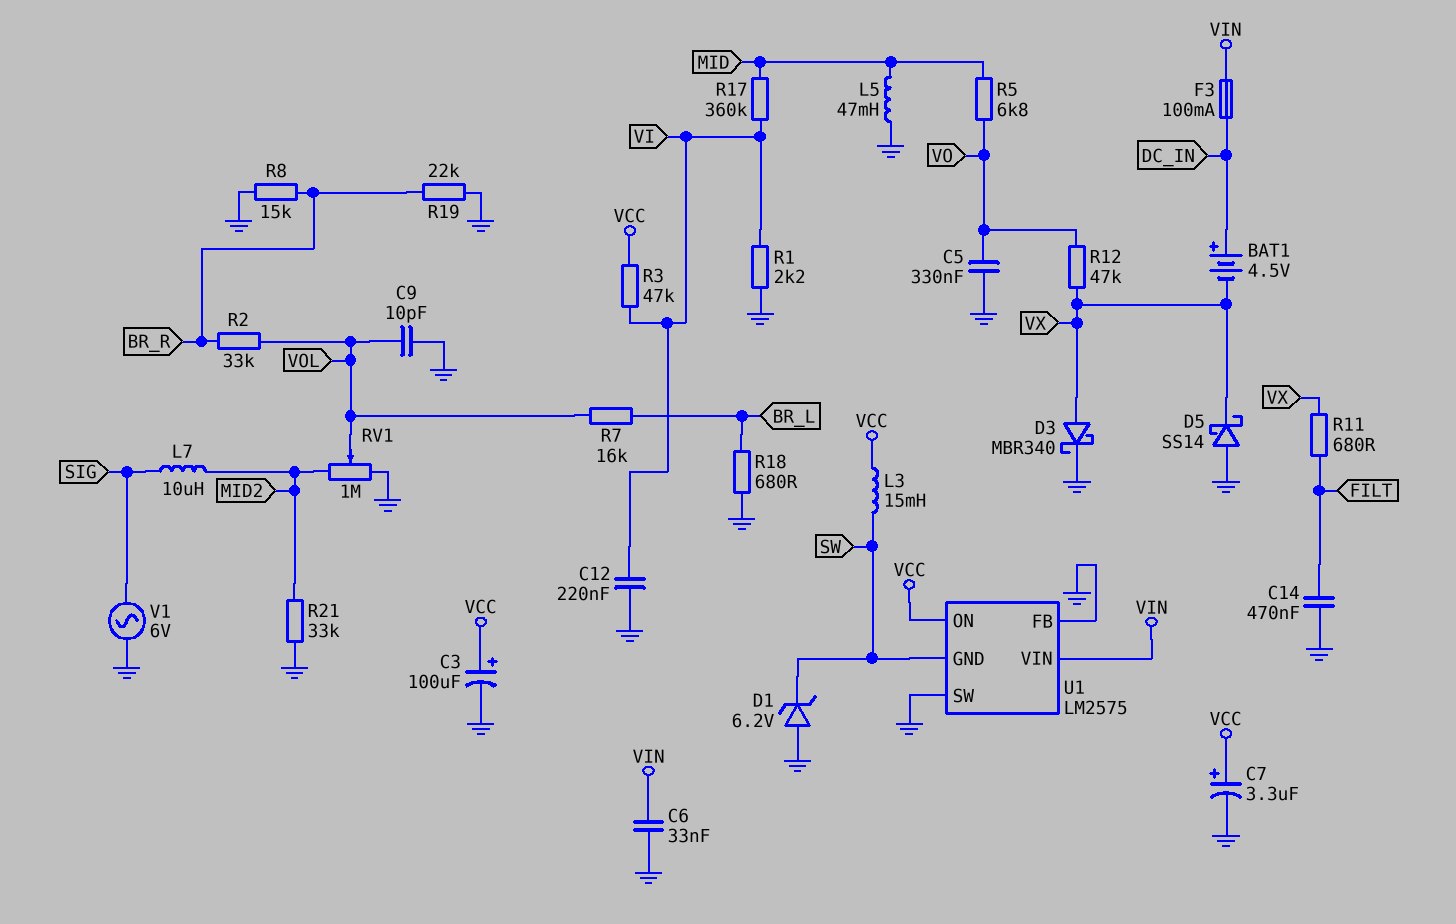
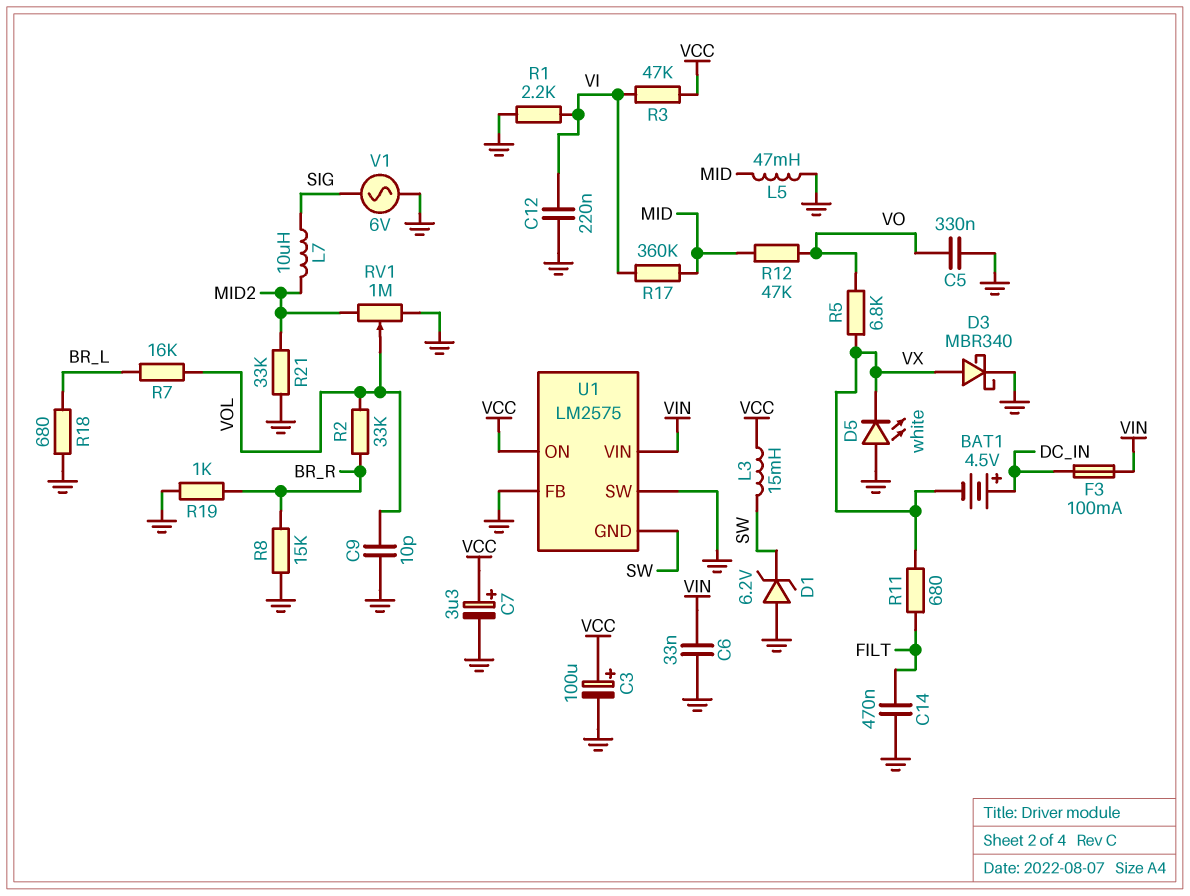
D5: schottky SS14 (A GND, K VX) -> LED white (A GND, K VX)
R5: 6.8k (MID, VO) -> 6.8k (VO, VX)
R12: 47k (VO, VX) -> 47k (MID, VO)
R19: 22k (BR_R, GND) -> 1k (BR_R, GND)

